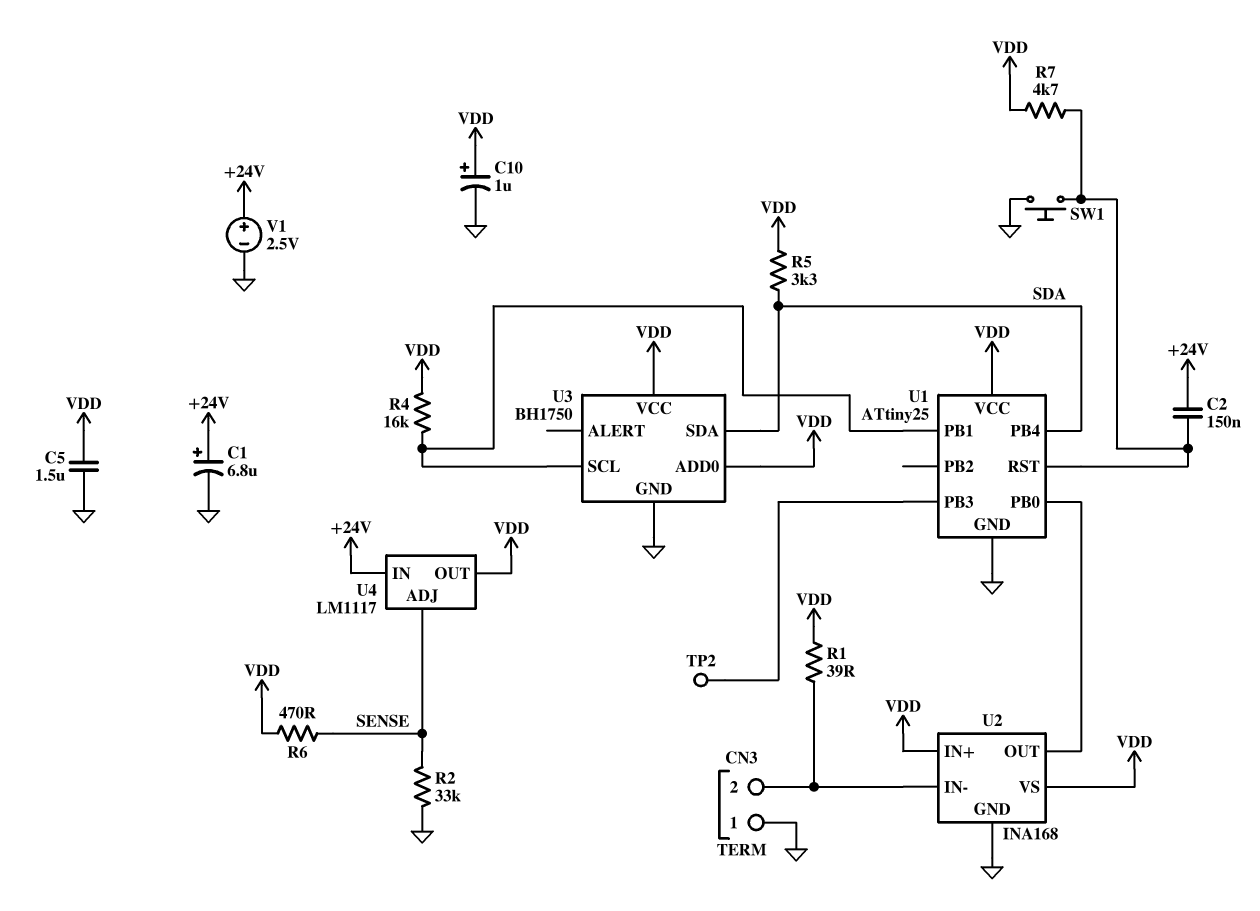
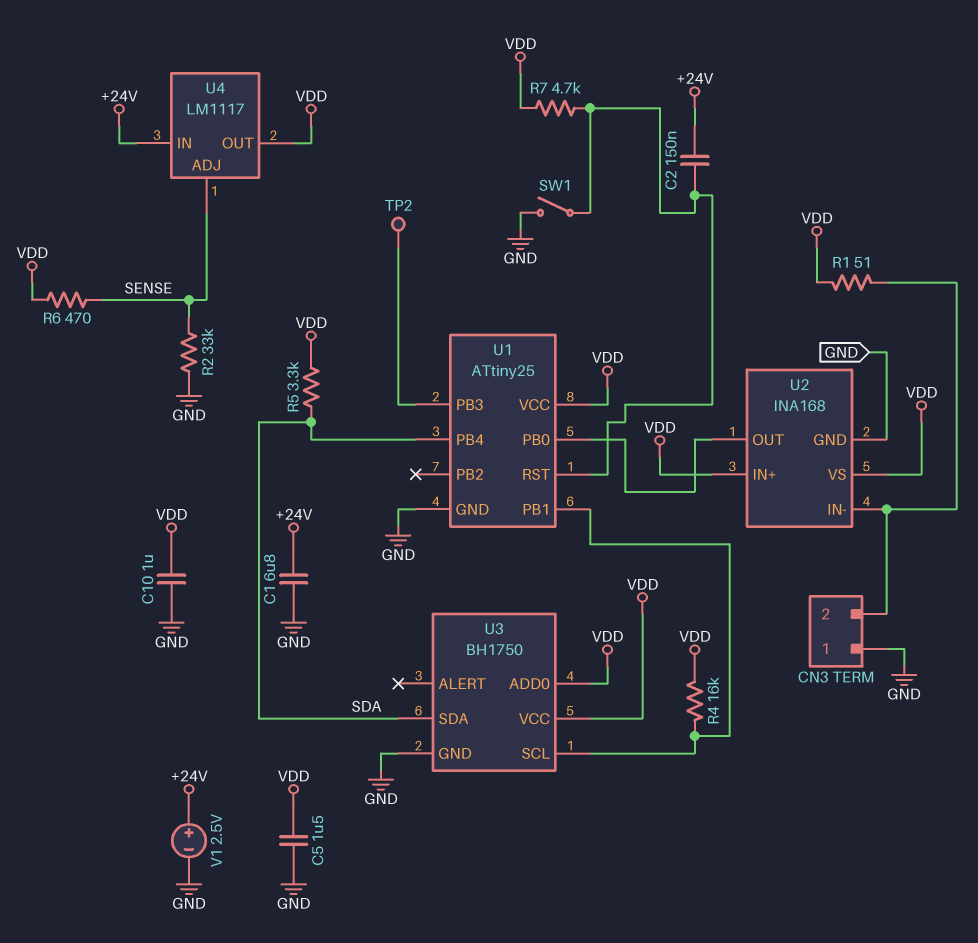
C1: 6.8uF (plus +24V, minus GND) -> 6.8uF (+24V, GND)
C10: 1uF (plus VDD, minus GND) -> 1uF (GND, VDD)
R1: 39 (CN3/2, VDD) -> 51 (CN3/2, VDD)
SW1: button (GND, U1/RST) -> switch (GND, U1/RST)

